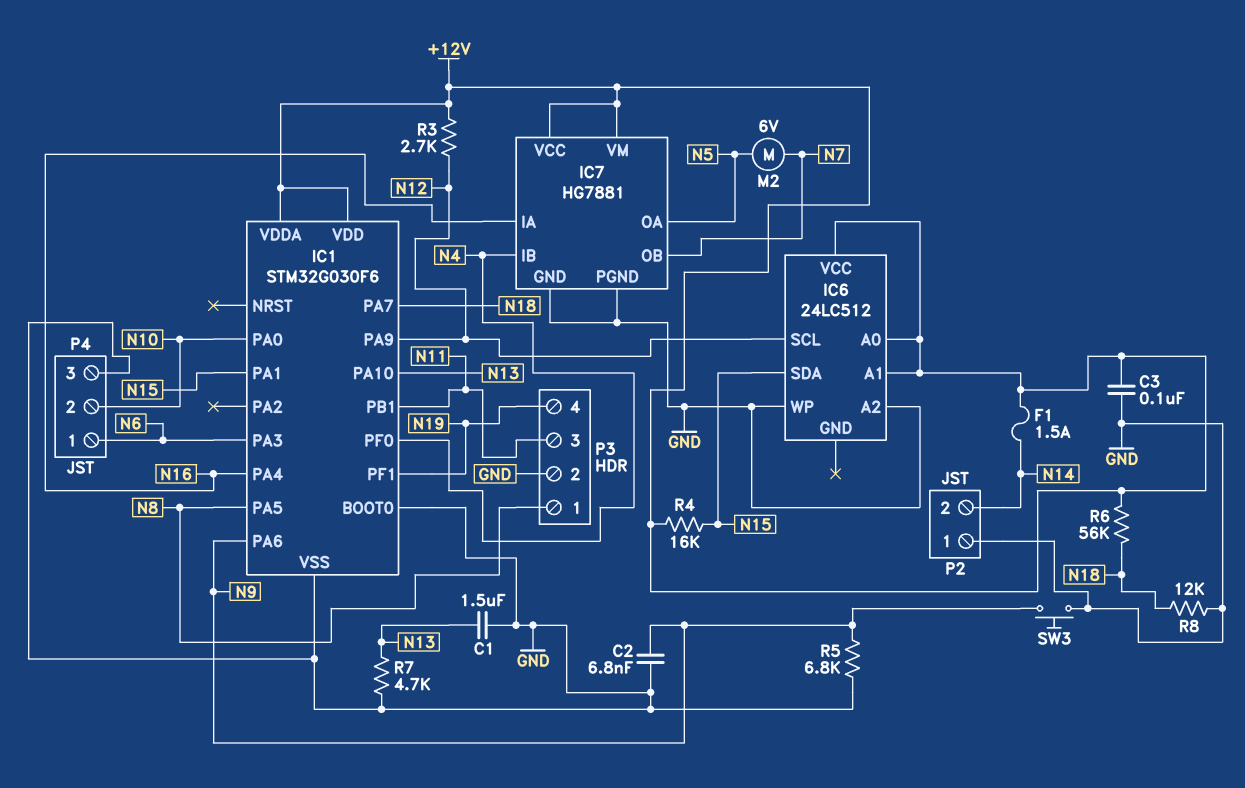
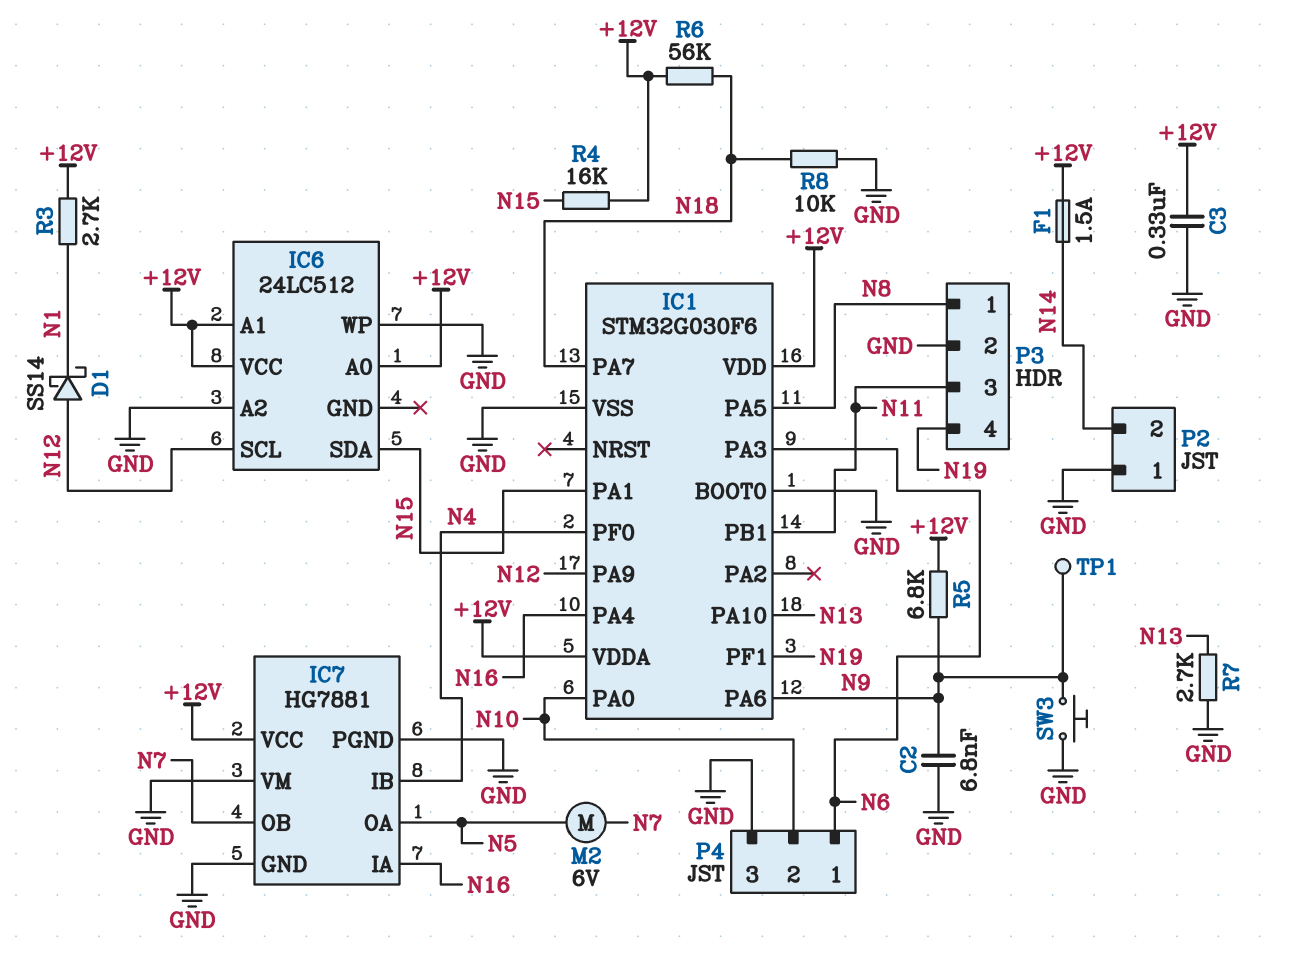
C1: 1.5uF (GND, N13) -> none
C3: 100nF (+12V, GND) -> 330nF (+12V, GND)
D1: none -> schottky SS14 (A N12, K N1)
IC7 pin VM: +12V -> GND
R3: 2.7k (+12V, N12) -> 2.7k (+12V, N1)
R5: 6.8k (GND, N9) -> 6.8k (+12V, N9)
R7: 4.7k (GND, N13) -> 2.7k (GND, N13)
R8: 12k (GND, N18) -> 10k (GND, N18)
TP1: none -> test point (N9)

